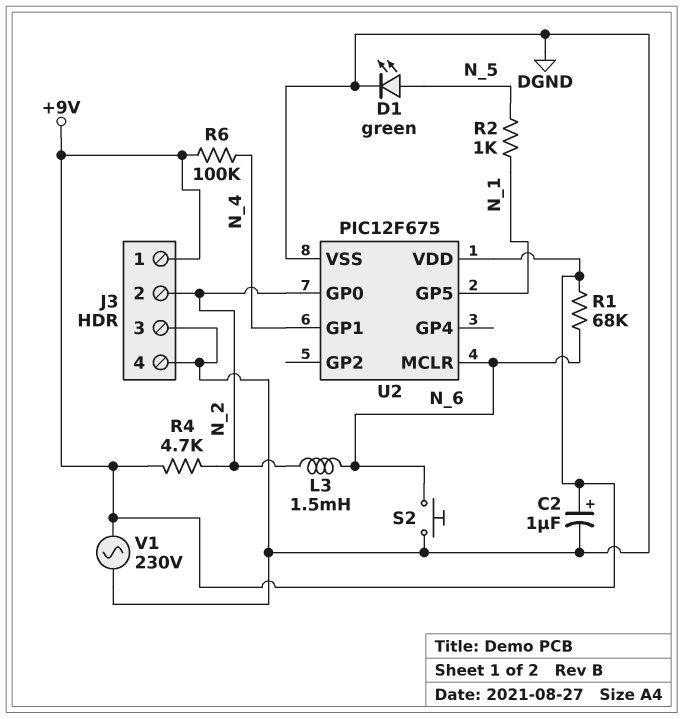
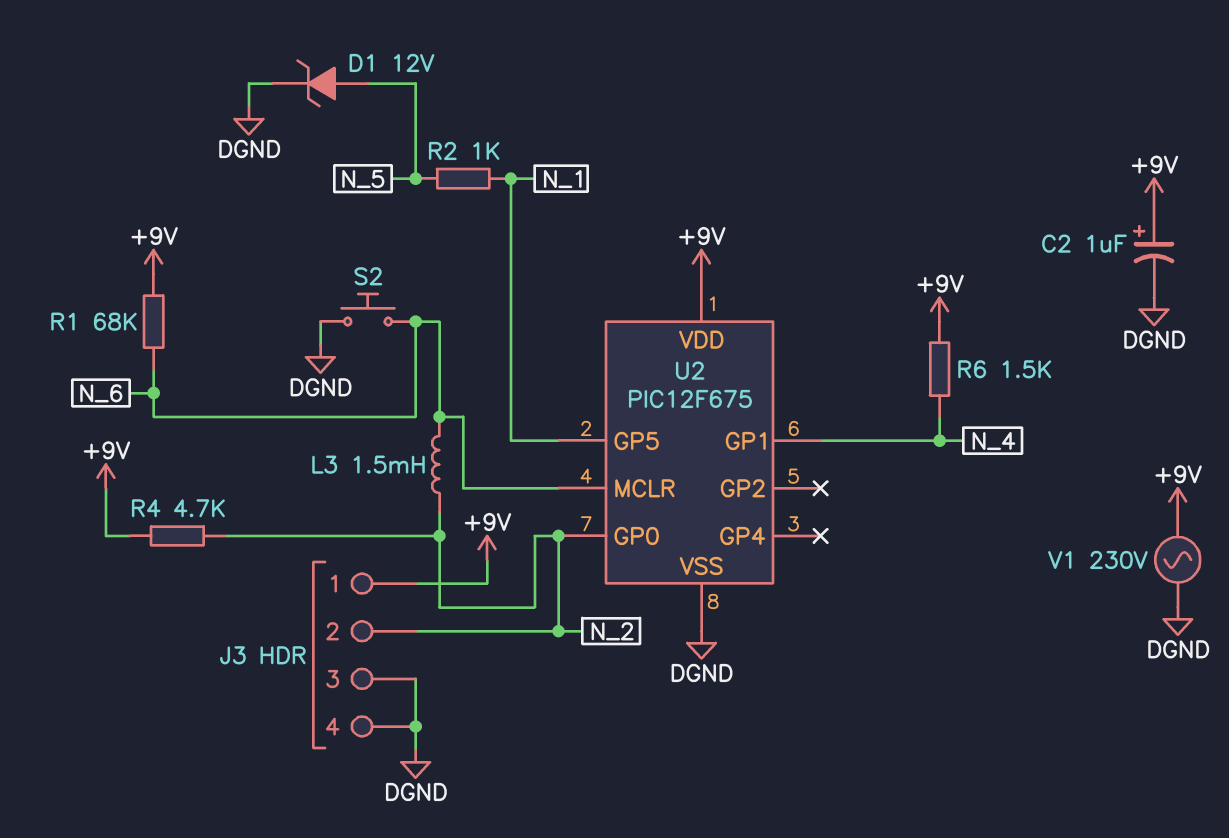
D1: LED green (A N_5, K DGND) -> zener 12V (A N_5, K DGND)
R6: 100k (+9V, N_4) -> 1.5k (+9V, N_4)

